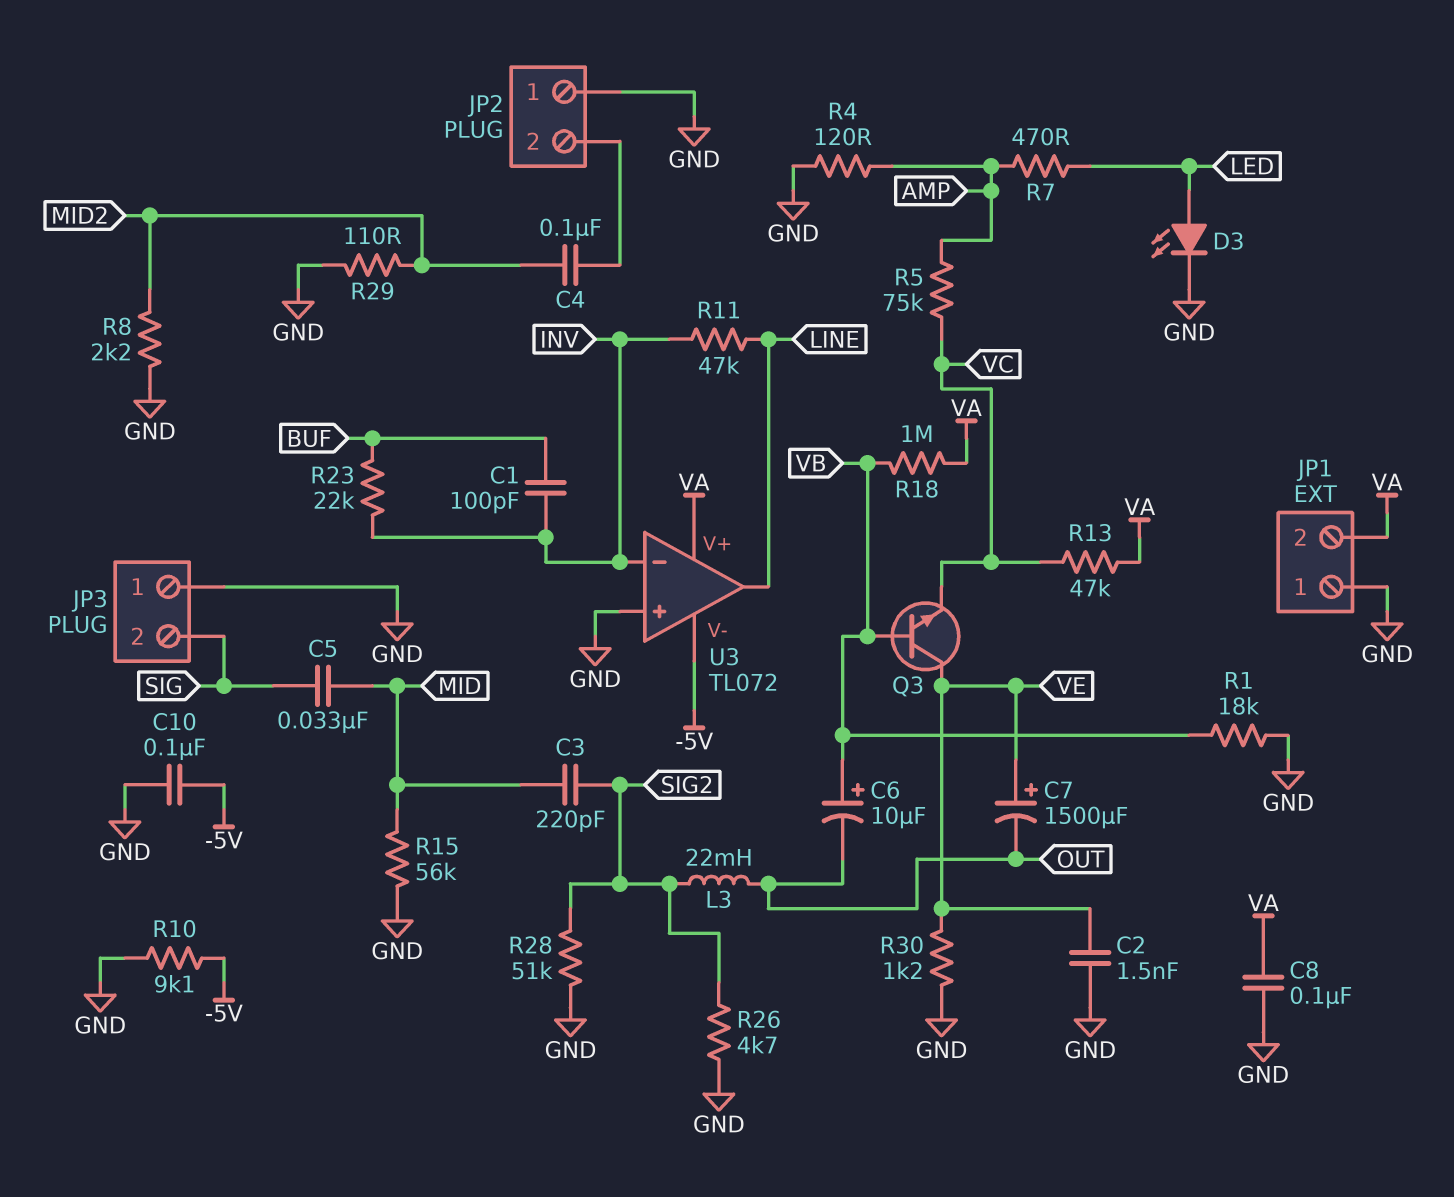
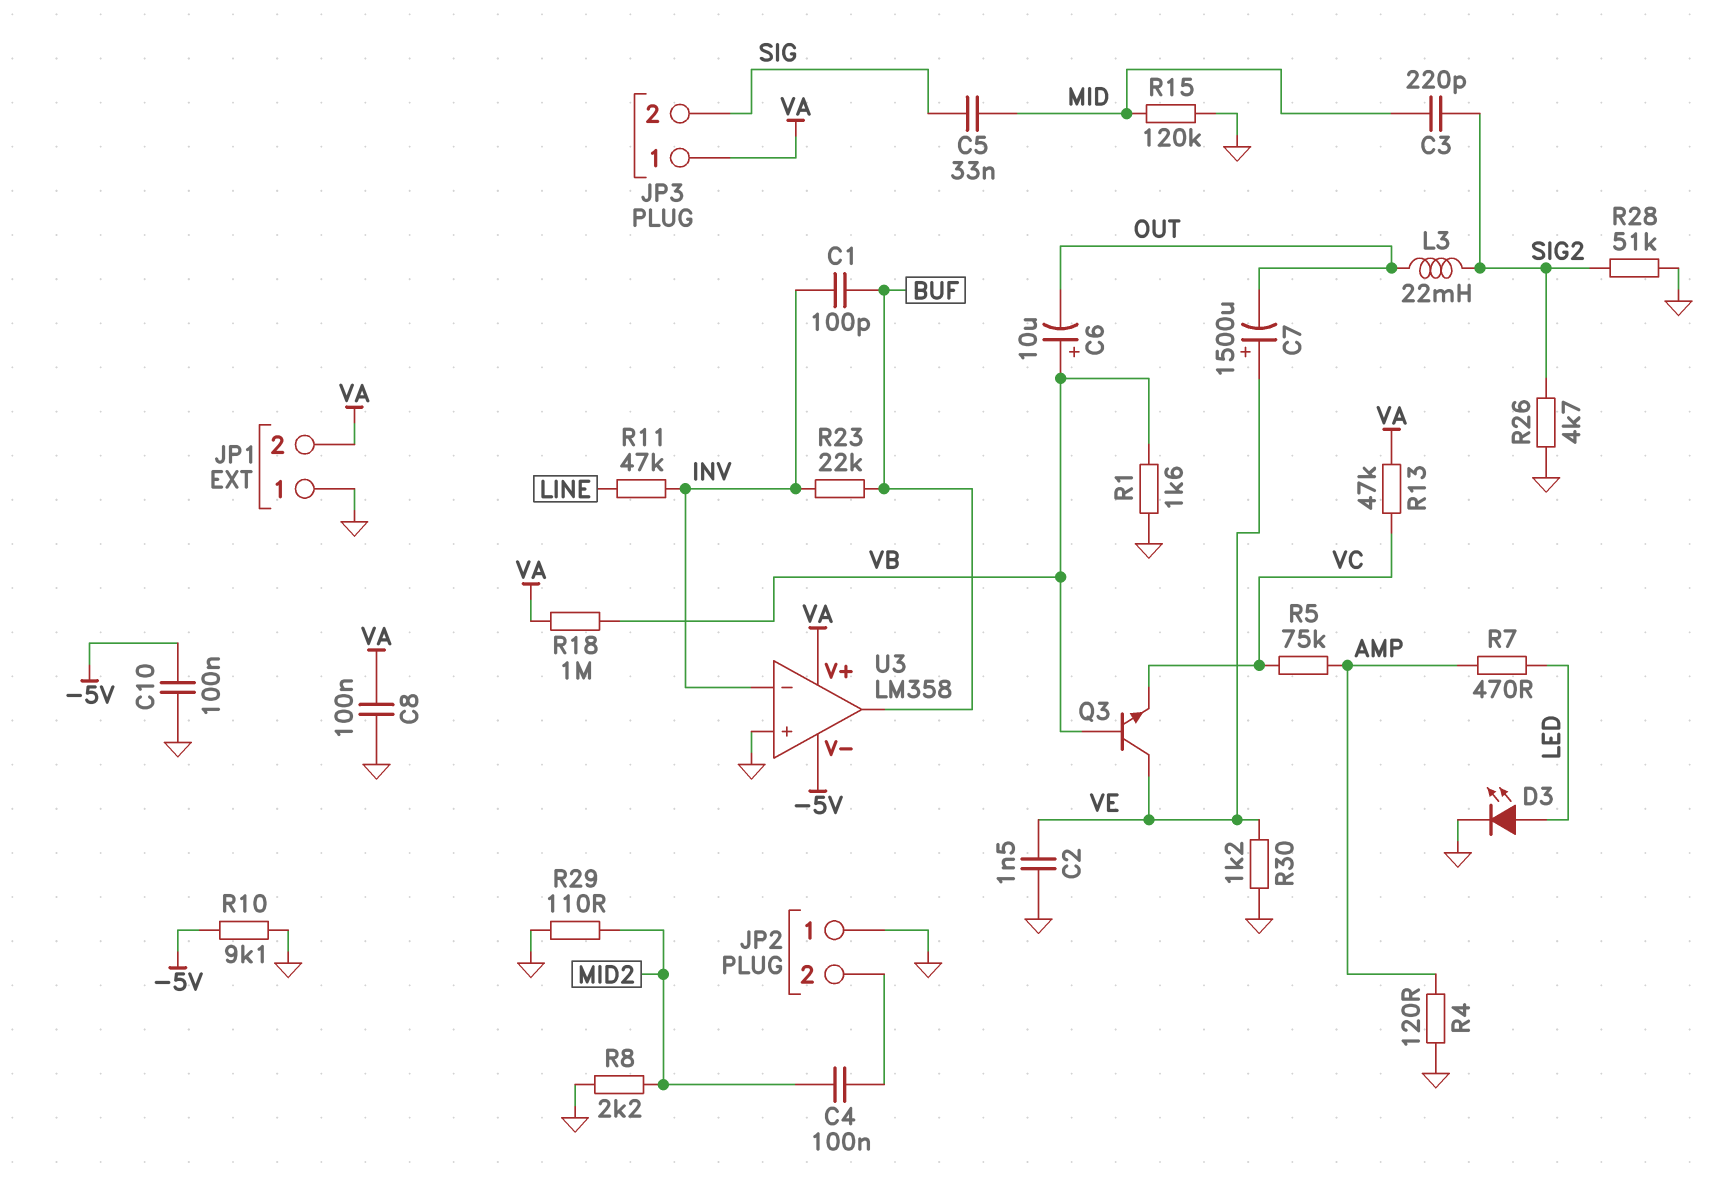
JP3 pin 1: GND -> VA
R1: 18k (GND, VB) -> 1.6k (GND, VB)
R15: 56k (GND, MID) -> 120k (GND, MID)
U3: TL072 -> LM358
U3 pin out: LINE -> BUF

